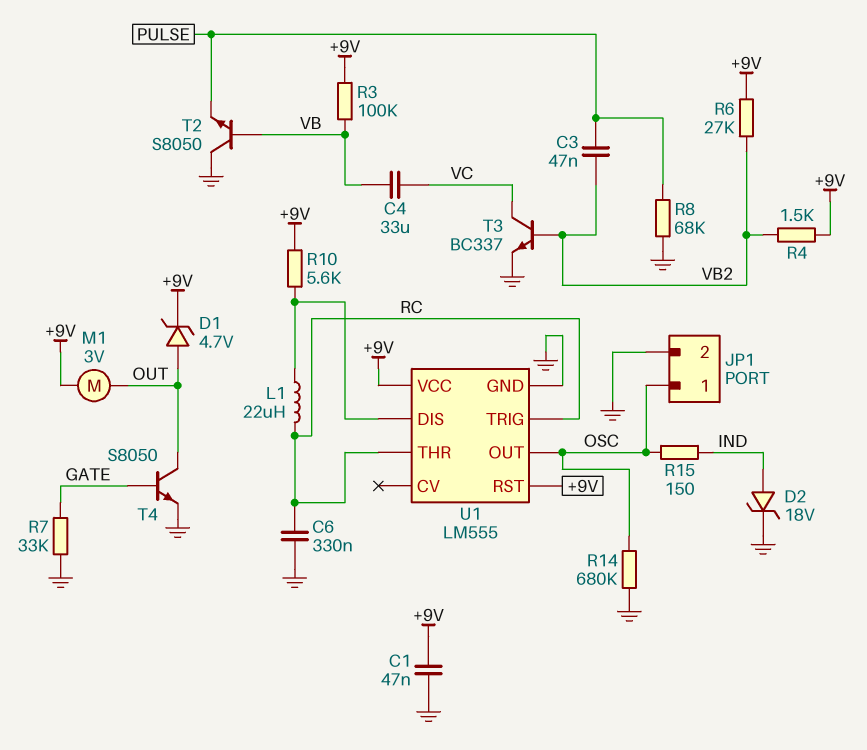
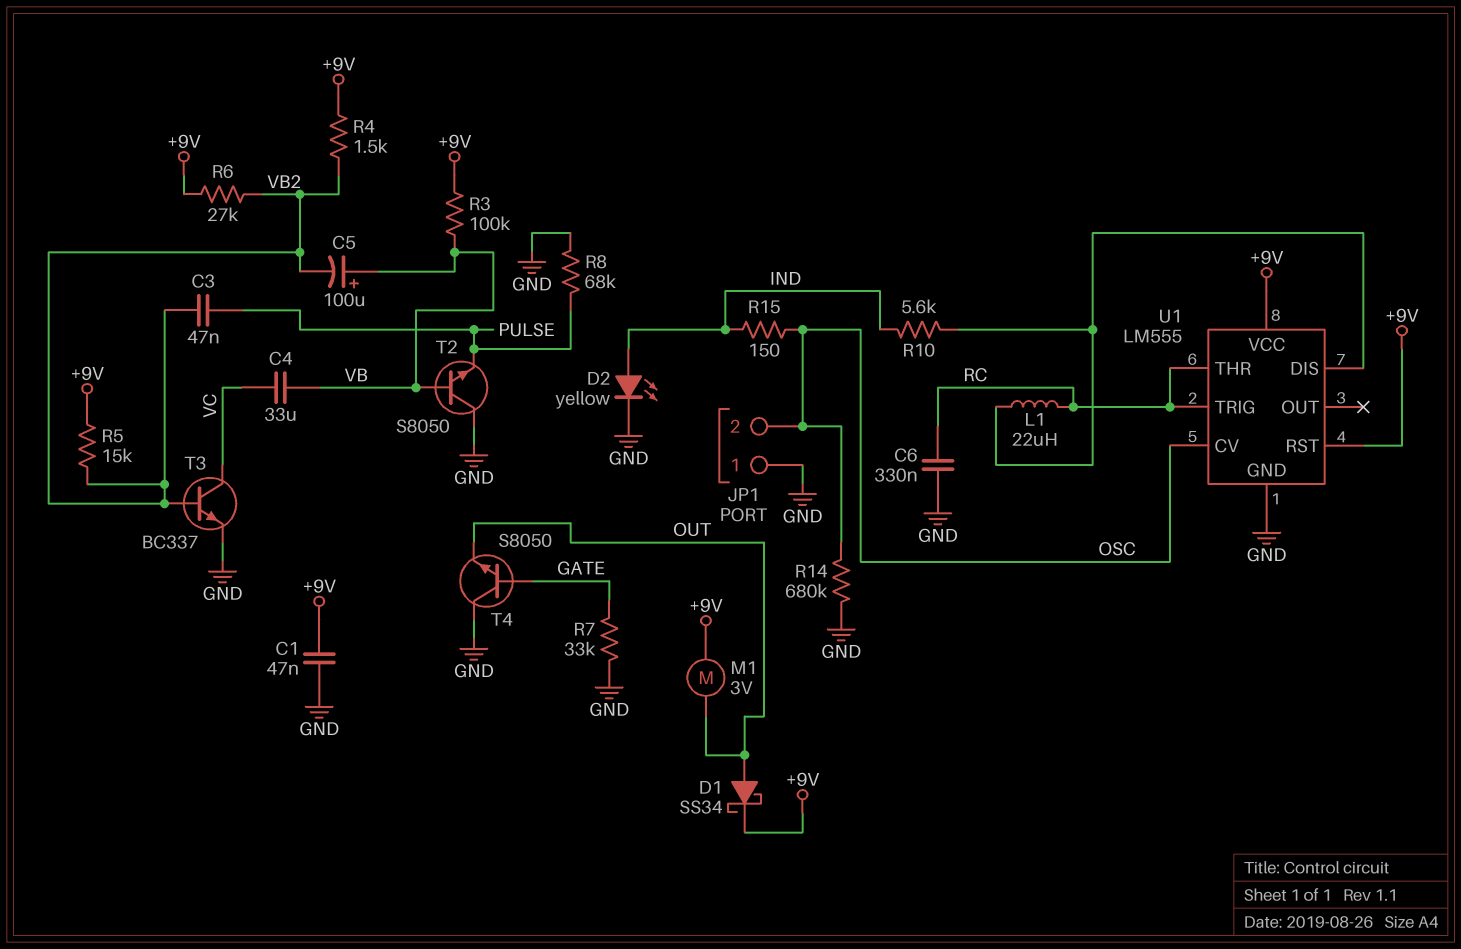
C5: none -> 100uF (plus VB, minus VB2)
D1: zener 4.7V (A OUT, K +9V) -> schottky SS34 (A OUT, K +9V)
D2: zener 18V (A IND, K GND) -> LED yellow (A IND, K GND)
JP1 pin 1: OSC -> GND
JP1 pin 2: GND -> OSC
R5: none -> 15k (+9V, VB2)
R10: 5.6k (+9V, U1/DIS) -> 5.6k (IND, U1/DIS)
T4: NPN S8050 (B GATE, C OUT, E GND) -> NPN S8050 (B GATE, C GND, E OUT)
U1 pin CV: none -> OSC
U1 pin OUT: OSC -> none

